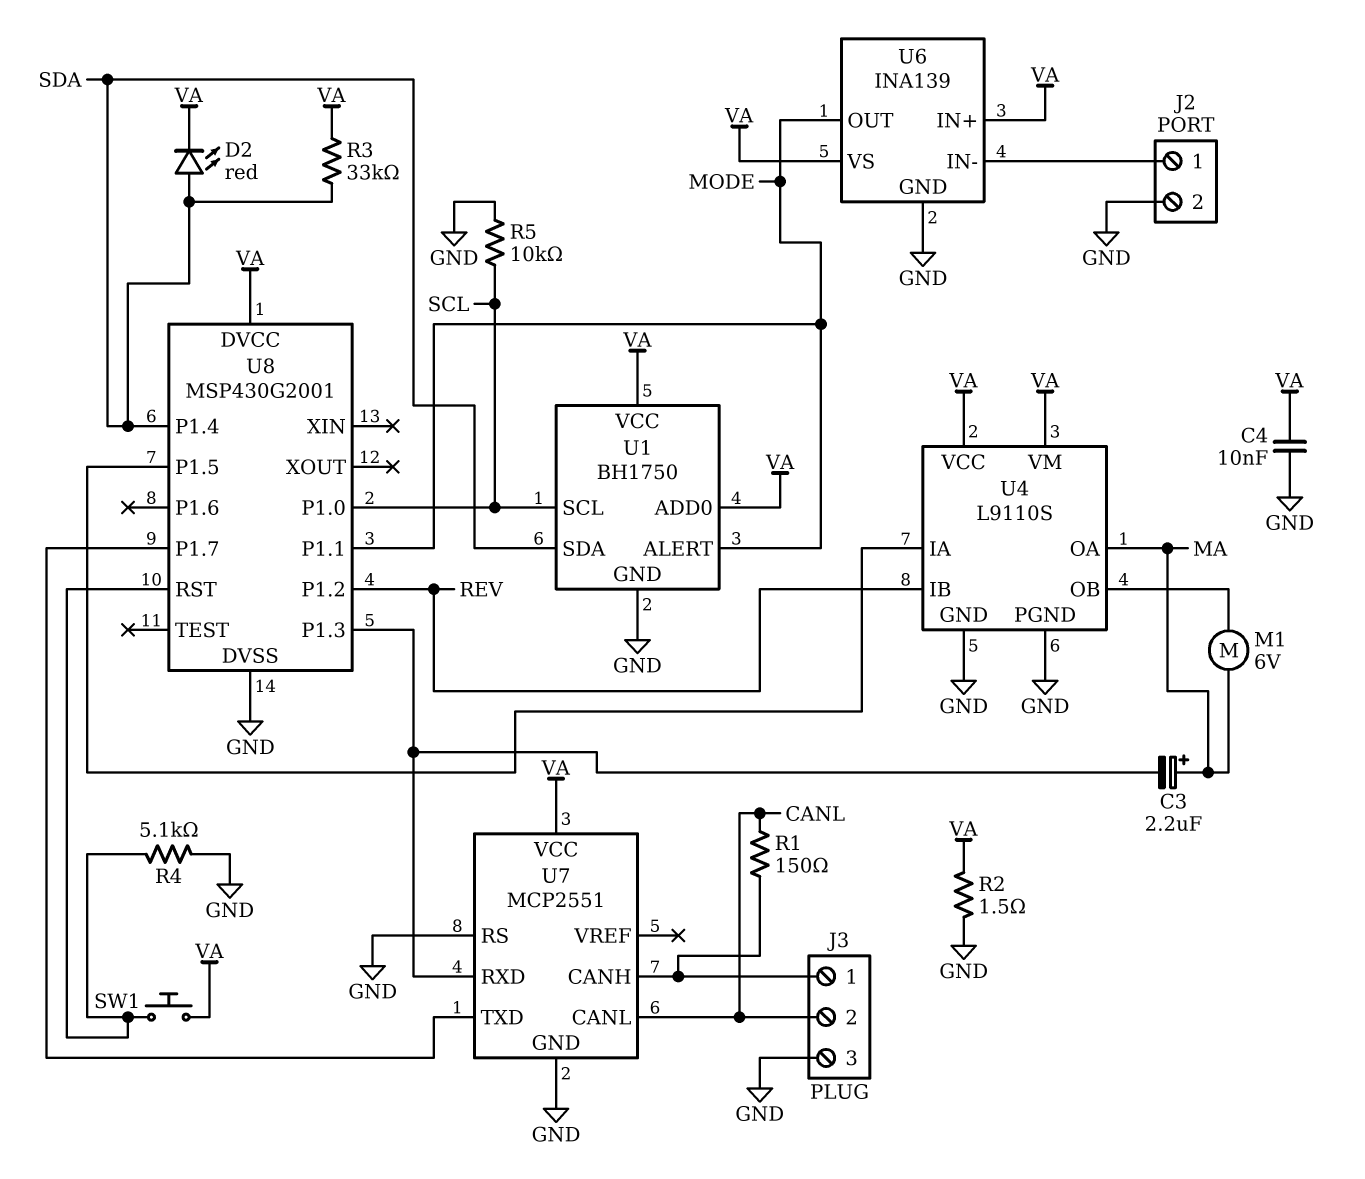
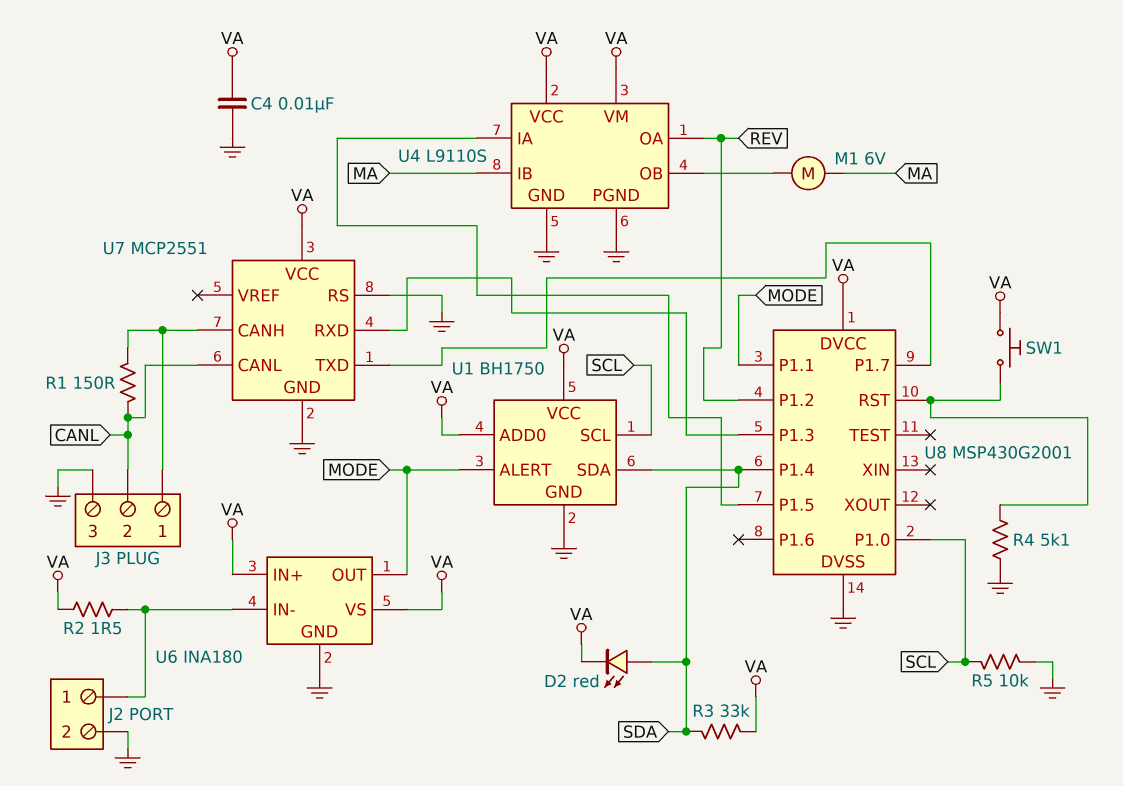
C3: 2.2uF (plus MA, minus U7/RXD) -> none
R2: 1.5 (GND, VA) -> 1.5 (J2/1, VA)
U4 pin IB: REV -> MA
U4 pin OA: MA -> REV
U6: INA139 -> INA180

